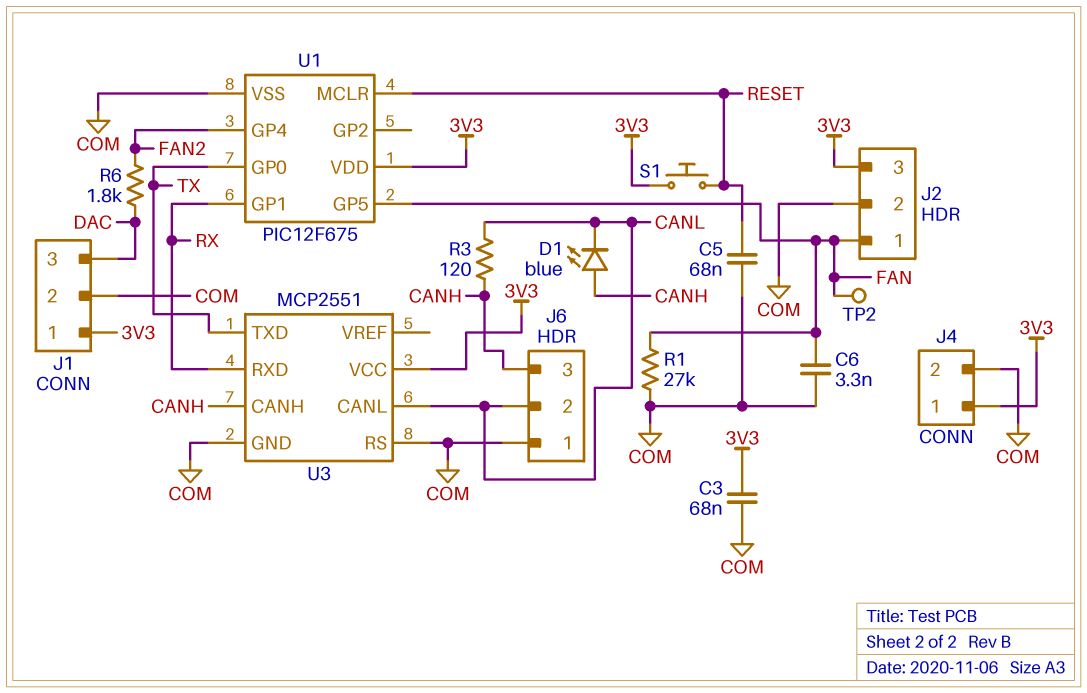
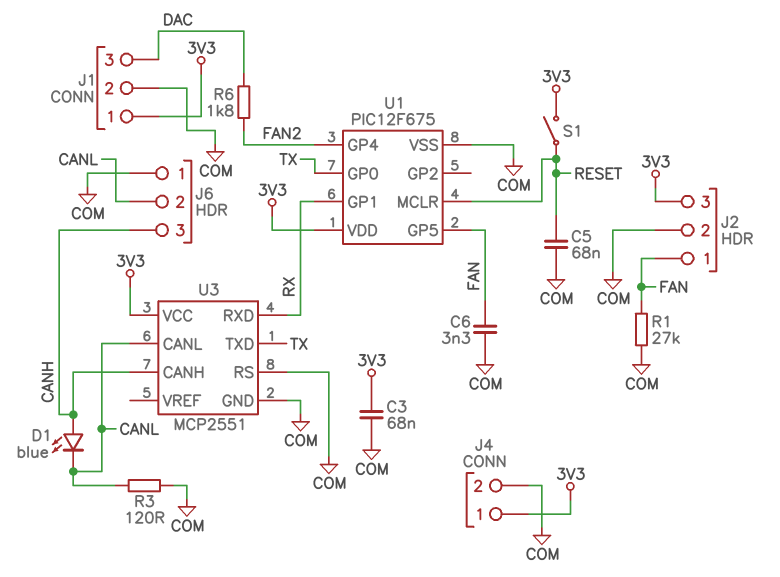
R3: 120 (CANH, CANL) -> 120 (CANL, COM)
S1: button (3V3, RESET) -> switch (3V3, RESET)
TP2: test point (FAN) -> none

